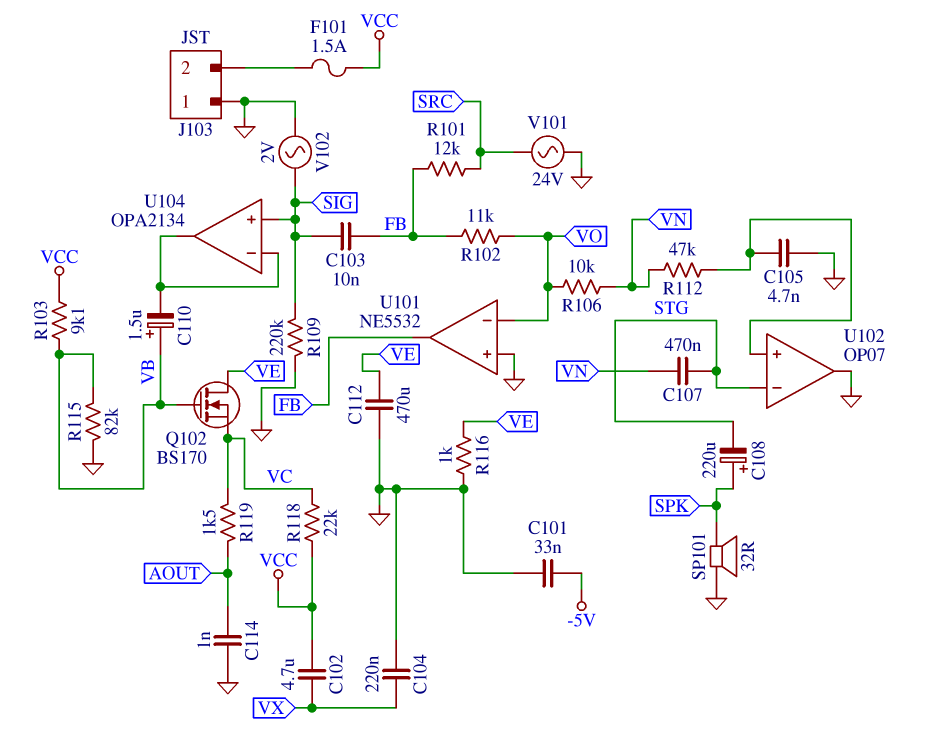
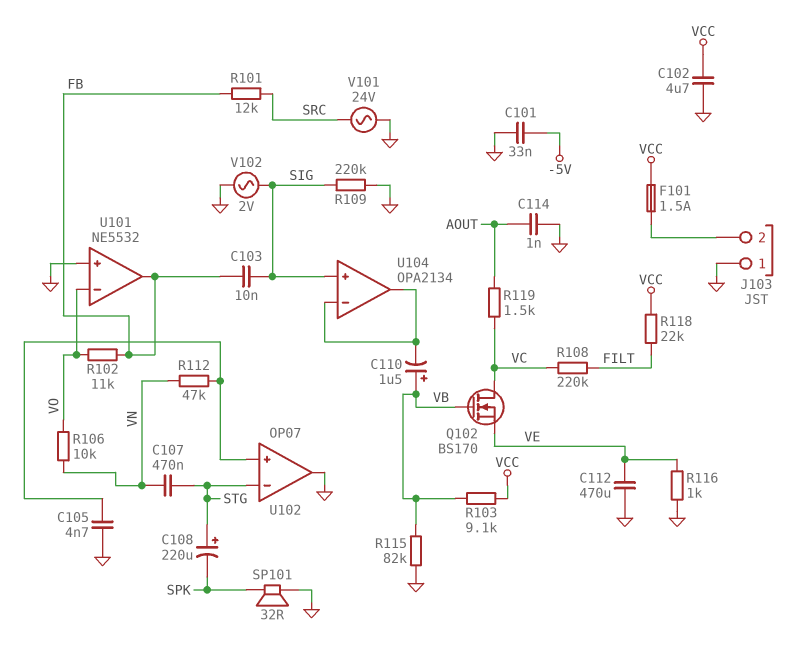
C102: 4.7uF (VCC, VX) -> 4.7uF (GND, VCC)
C104: 220nF (GND, VX) -> none
C108: 220uF (plus SPK, minus STG) -> 220uF (plus STG, minus SPK)
Q102: NMOS BS170 (G VB, D VE, S VC) -> NMOS BS170 (G VB, D VC, S VE)
R108: none -> 220k (FILT, VC)
R118: 22k (VC, VCC) -> 22k (FILT, VCC)

